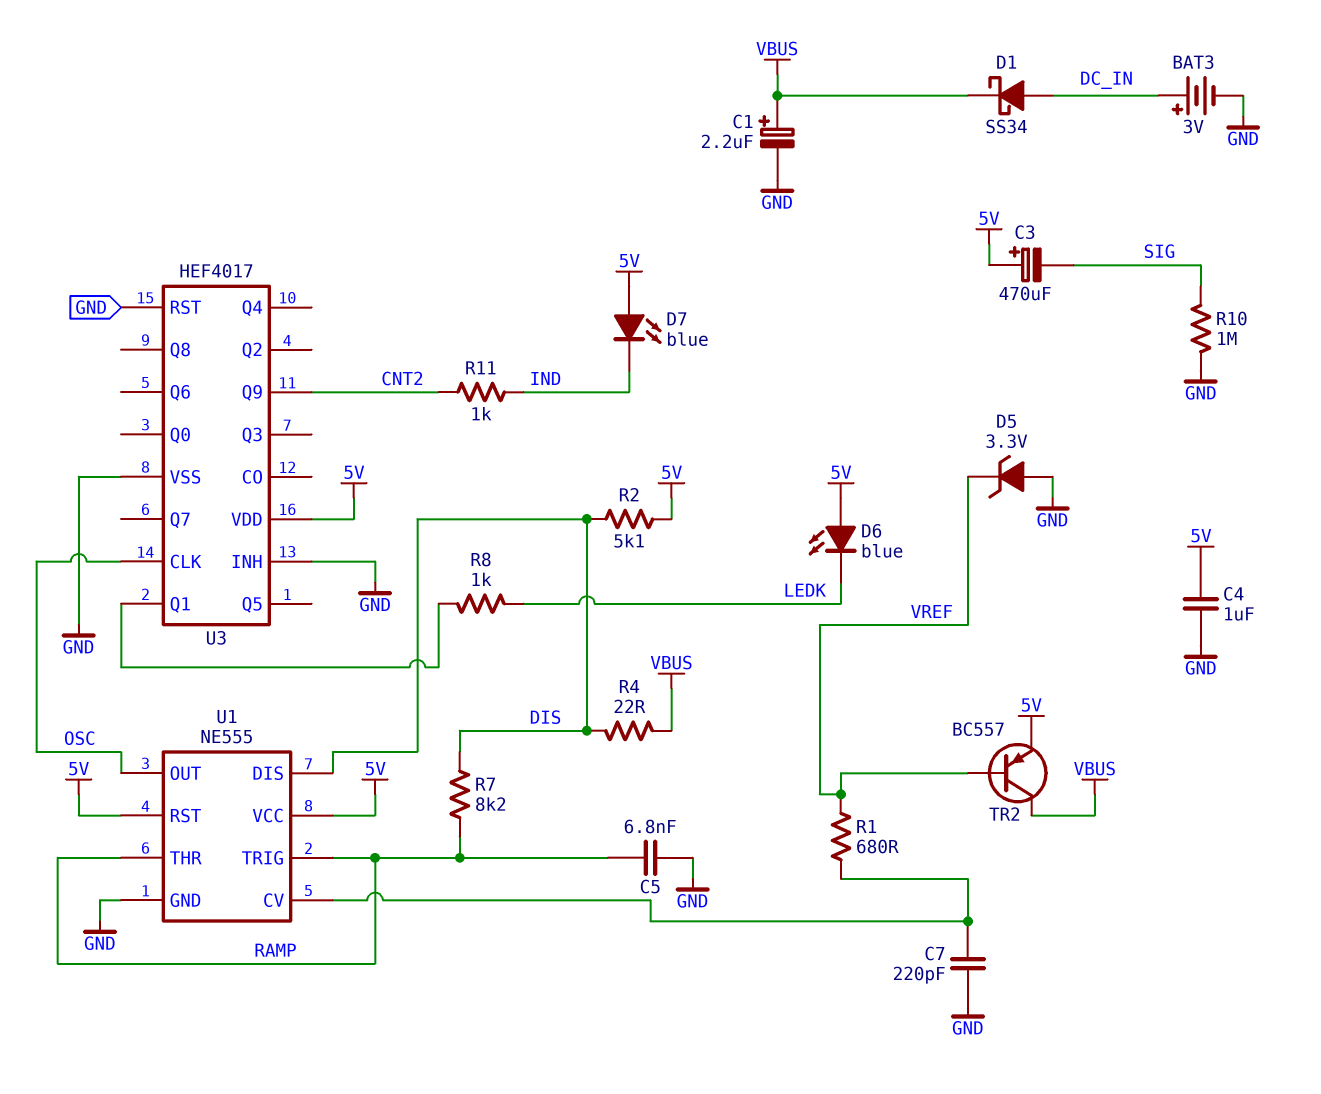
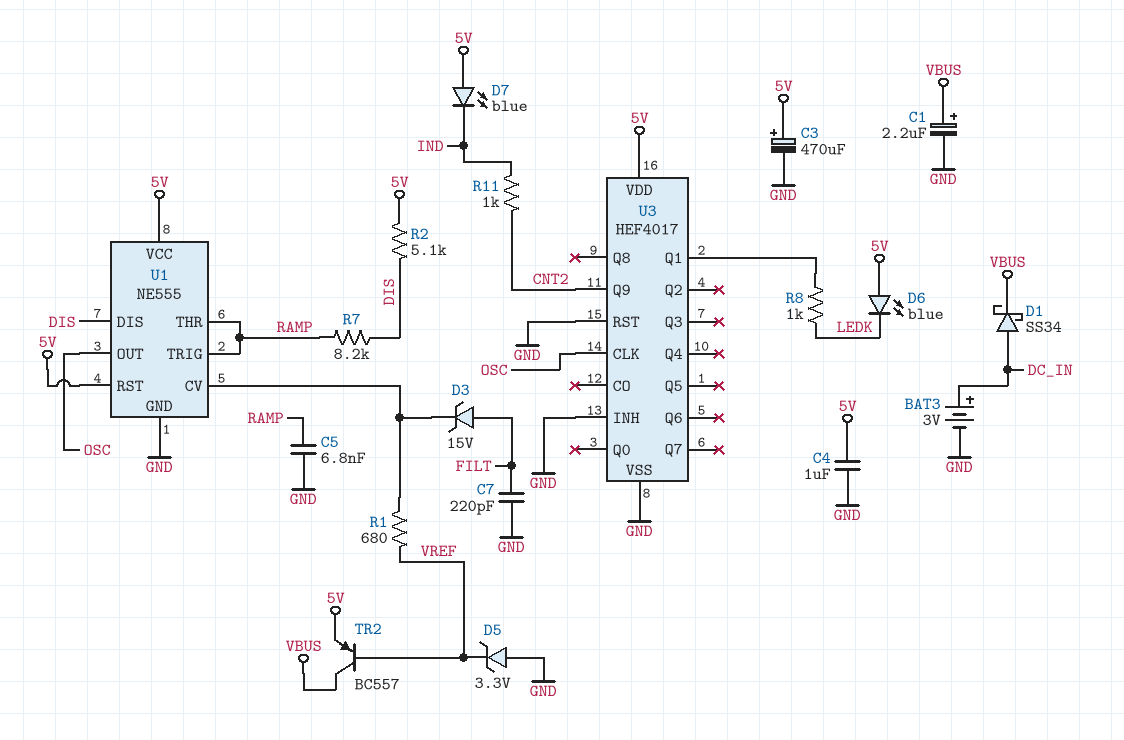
C3: 470uF (plus 5V, minus SIG) -> 470uF (plus 5V, minus GND)
C7: 220pF (GND, U1/CV) -> 220pF (FILT, GND)
D3: none -> zener 15V (A FILT, K U1/CV)
R4: 22 (DIS, VBUS) -> none
R10: 1M (GND, SIG) -> none

